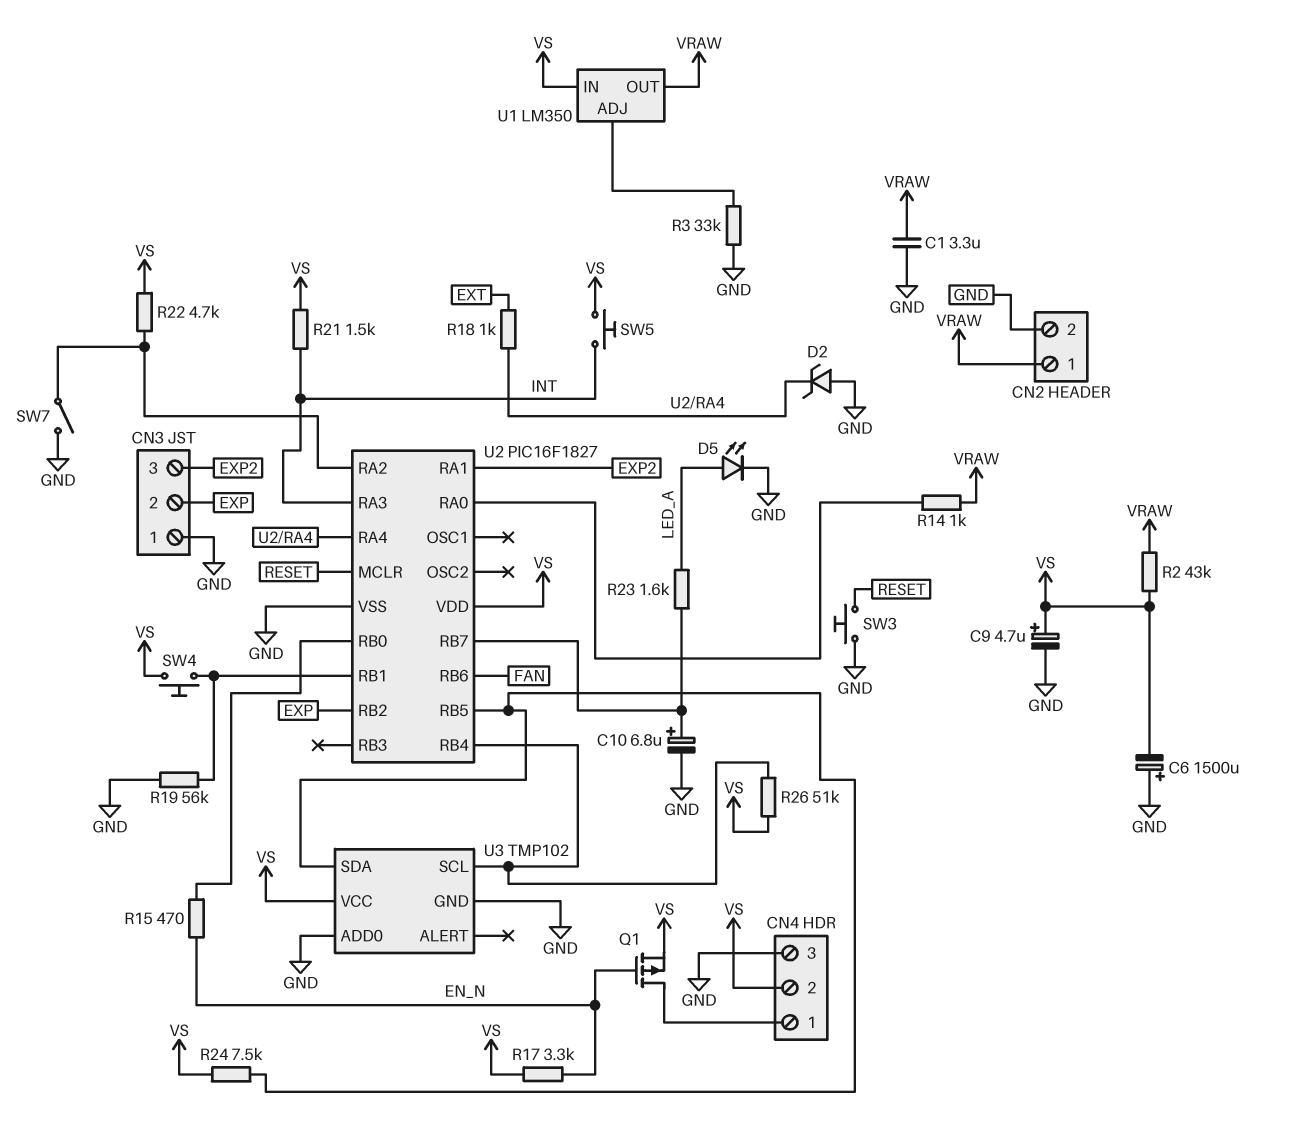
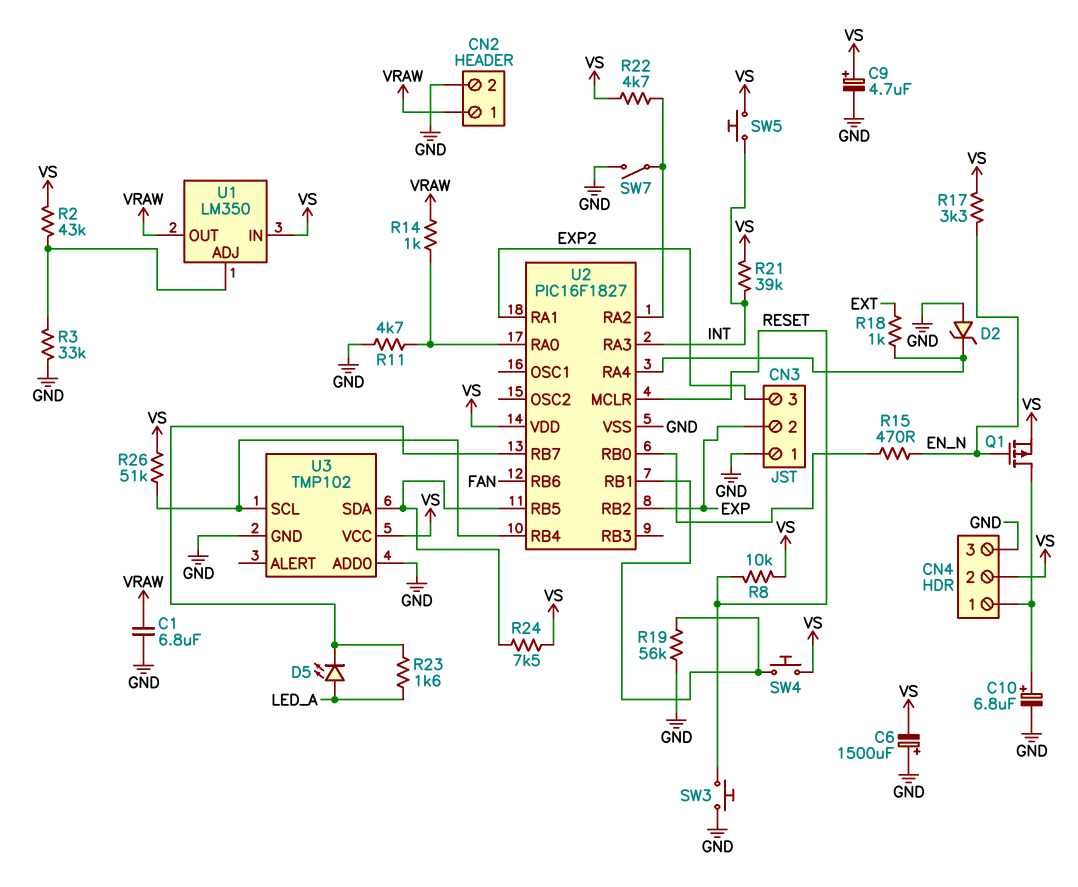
C1: 3.3uF (GND, VRAW) -> 6.8uF (GND, VRAW)
C10: 6.8uF (plus U2/RB7, minus GND) -> 6.8uF (plus CN4/1, minus GND)
D5: LED (A LED_A, K GND) -> LED (A LED_A, K U2/RB7)
R2: 43k (VRAW, VS) -> 43k (U1/ADJ, VS)
R8: none -> 10k (RESET, VS)
R11: none -> 4.7k (GND, U2/RA0)
R21: 1.5k (INT, VS) -> 39k (INT, VS)

